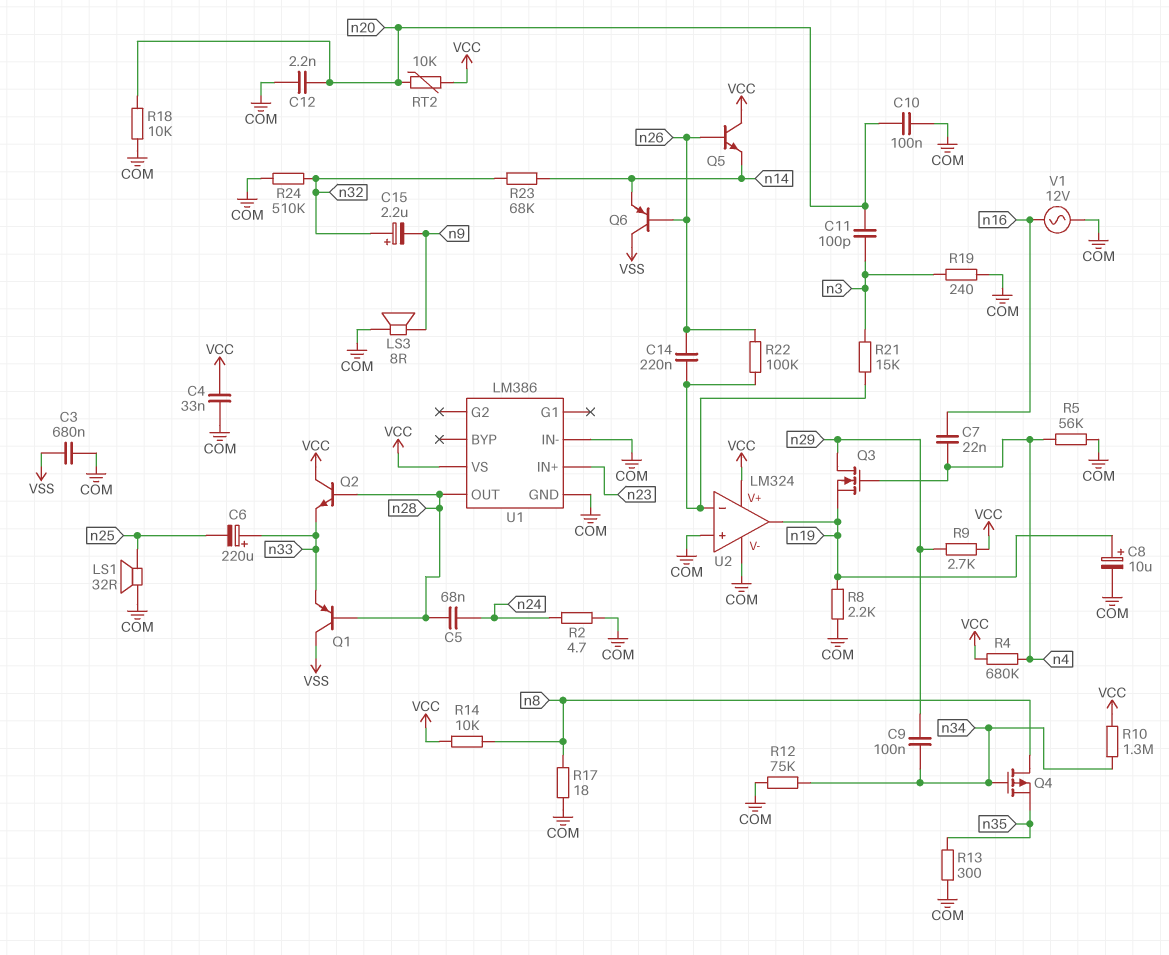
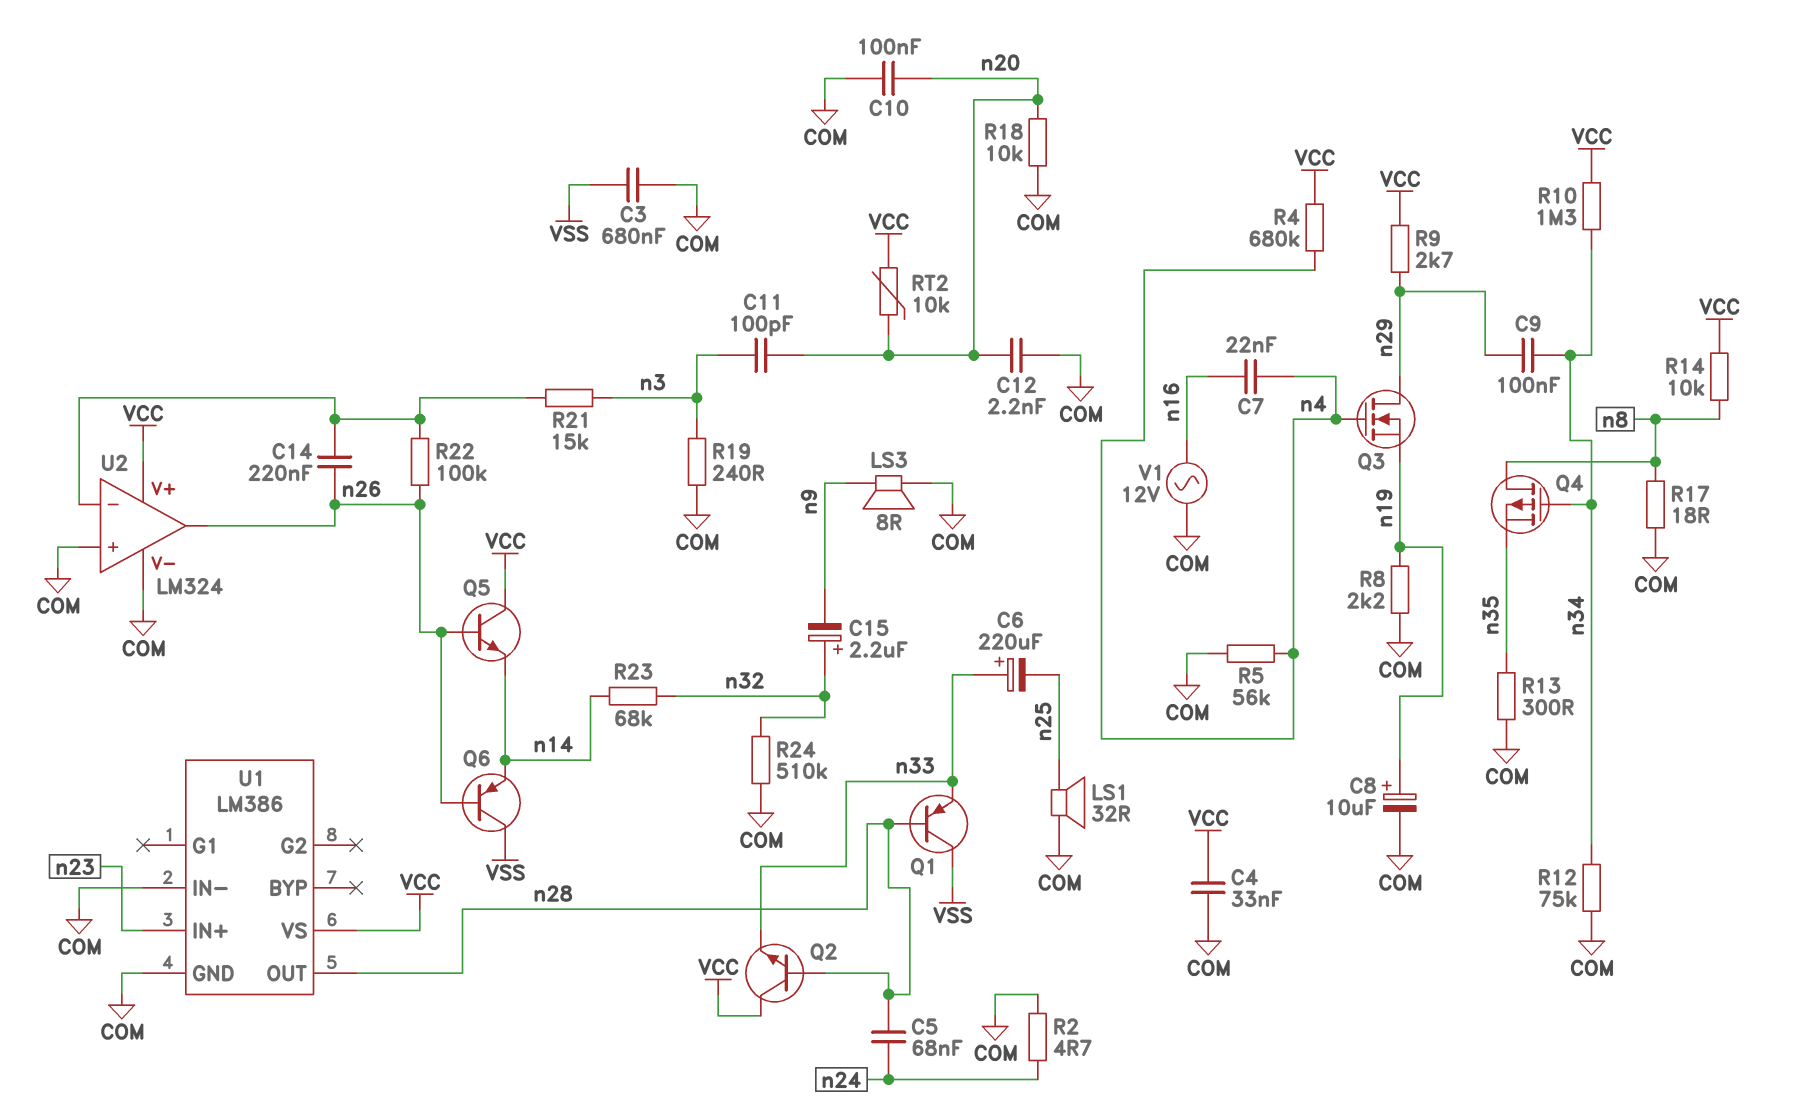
U2 pin out: n19 -> n26

